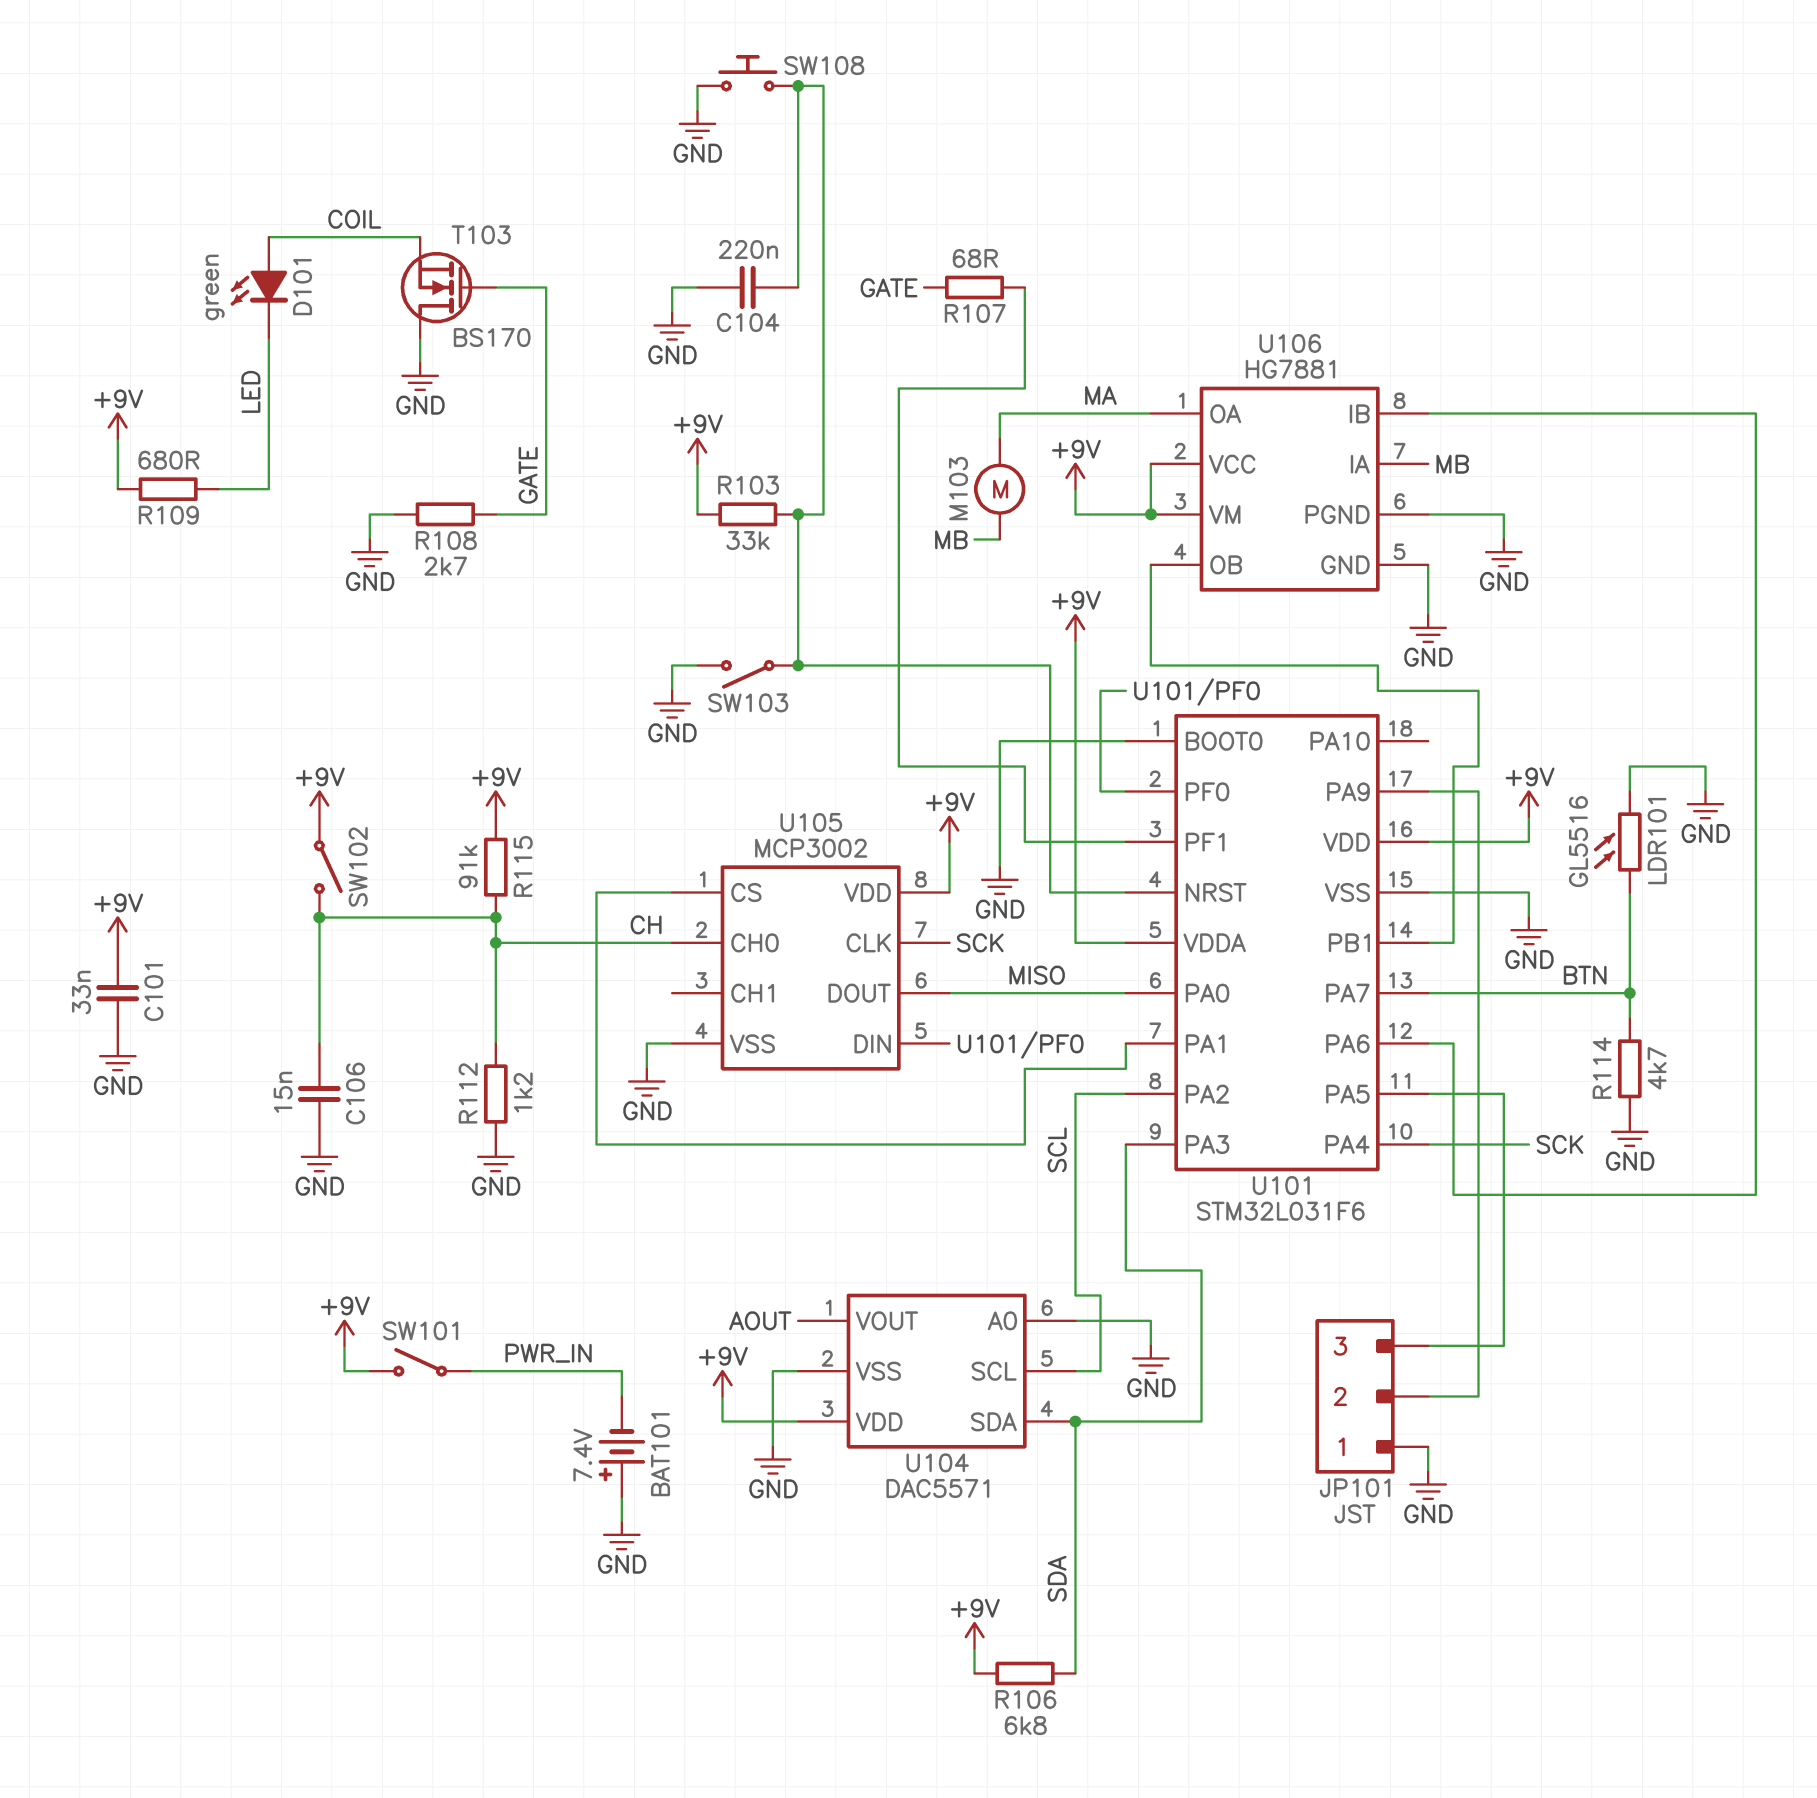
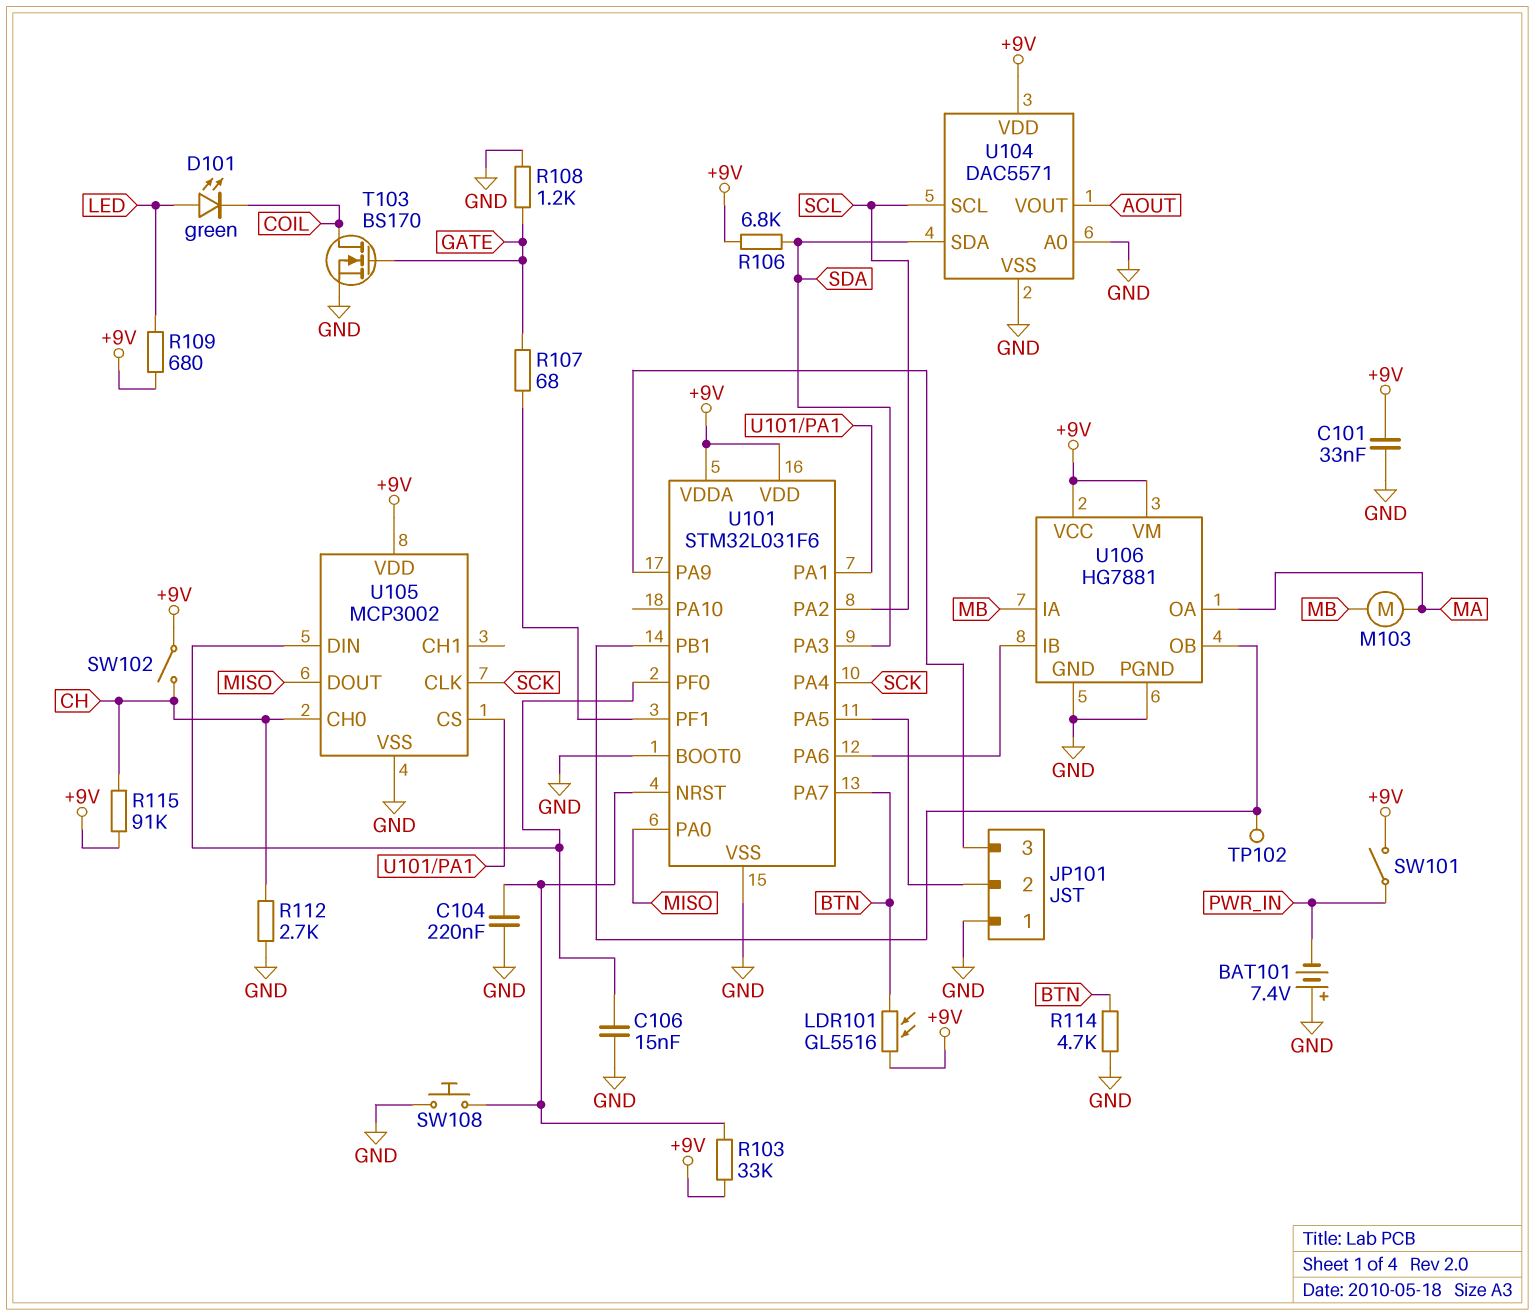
C106: 15nF (CH, GND) -> 15nF (GND, U101/PF0)
D101: LED green (A COIL, K LED) -> LED green (A LED, K COIL)
LDR101: GL5516 (BTN, GND) -> GL5516 (+9V, BTN)
R108: 2.7k (GATE, GND) -> 1.2k (GATE, GND)
R112: 1.2k (CH, GND) -> 2.7k (CH, GND)
SW103: switch (GND, U101/NRST) -> none
T103: NMOS BS170 (G GATE, D GND, S COIL) -> NMOS BS170 (G GATE, D COIL, S GND)
TP102: none -> test point (U101/PB1)
U101 pin PA5: JP101/3 -> JP101/2
U101 pin PA9: JP101/2 -> JP101/3

